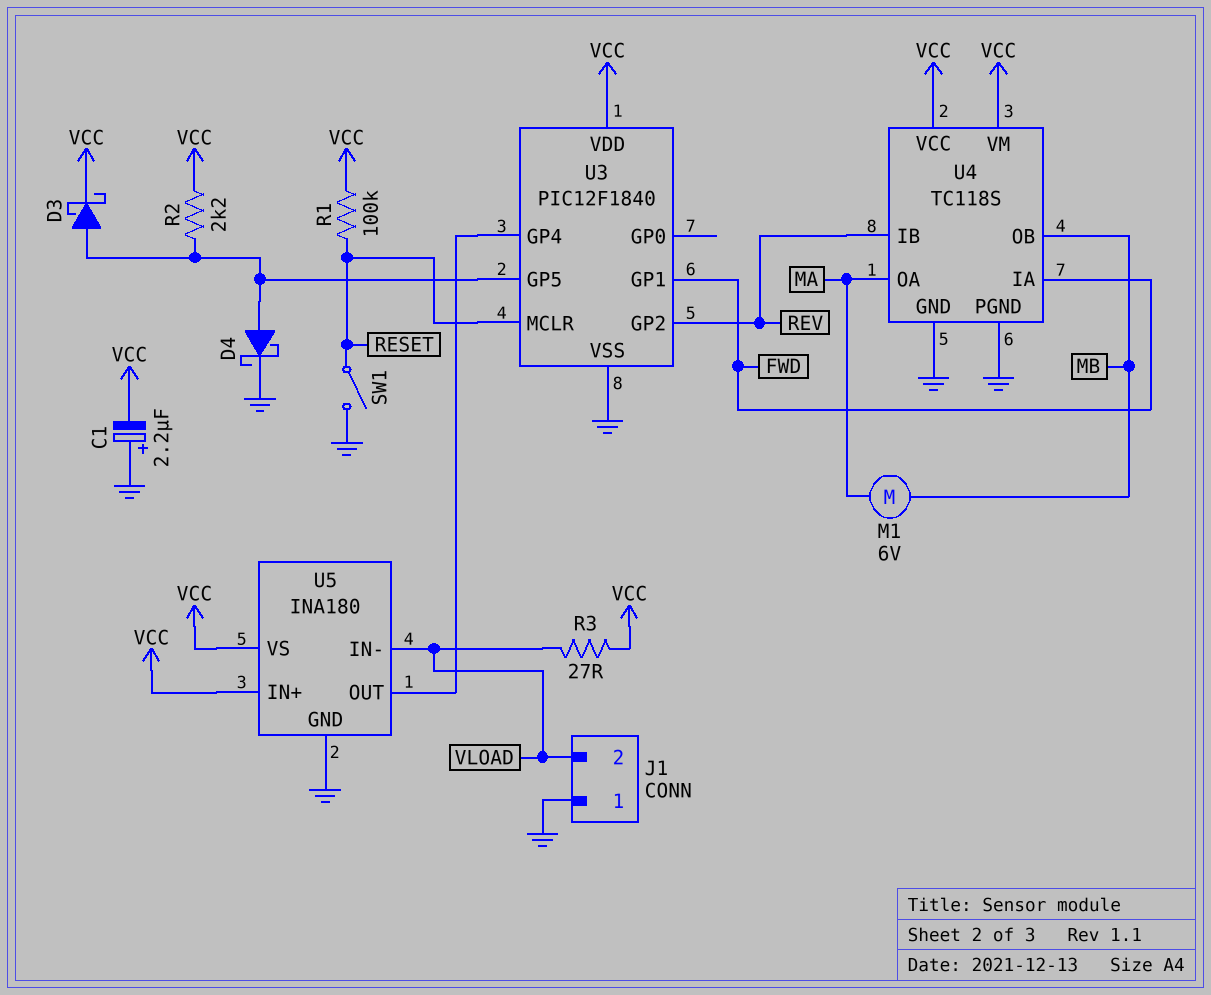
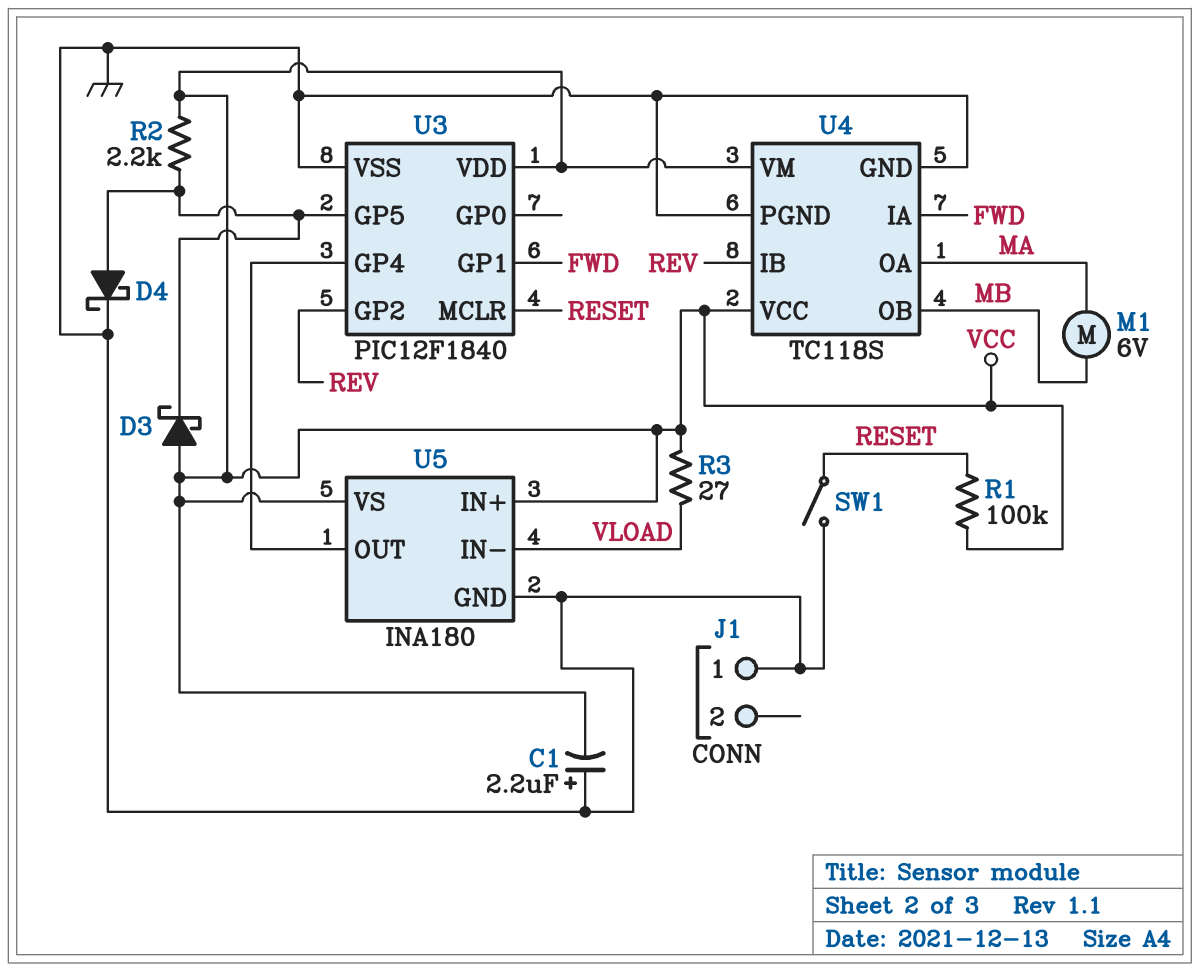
D3: schottky (A U3/GP5, K VCC) -> schottky (A VCC, K U3/GP5)
J1 pin 2: VLOAD -> none

